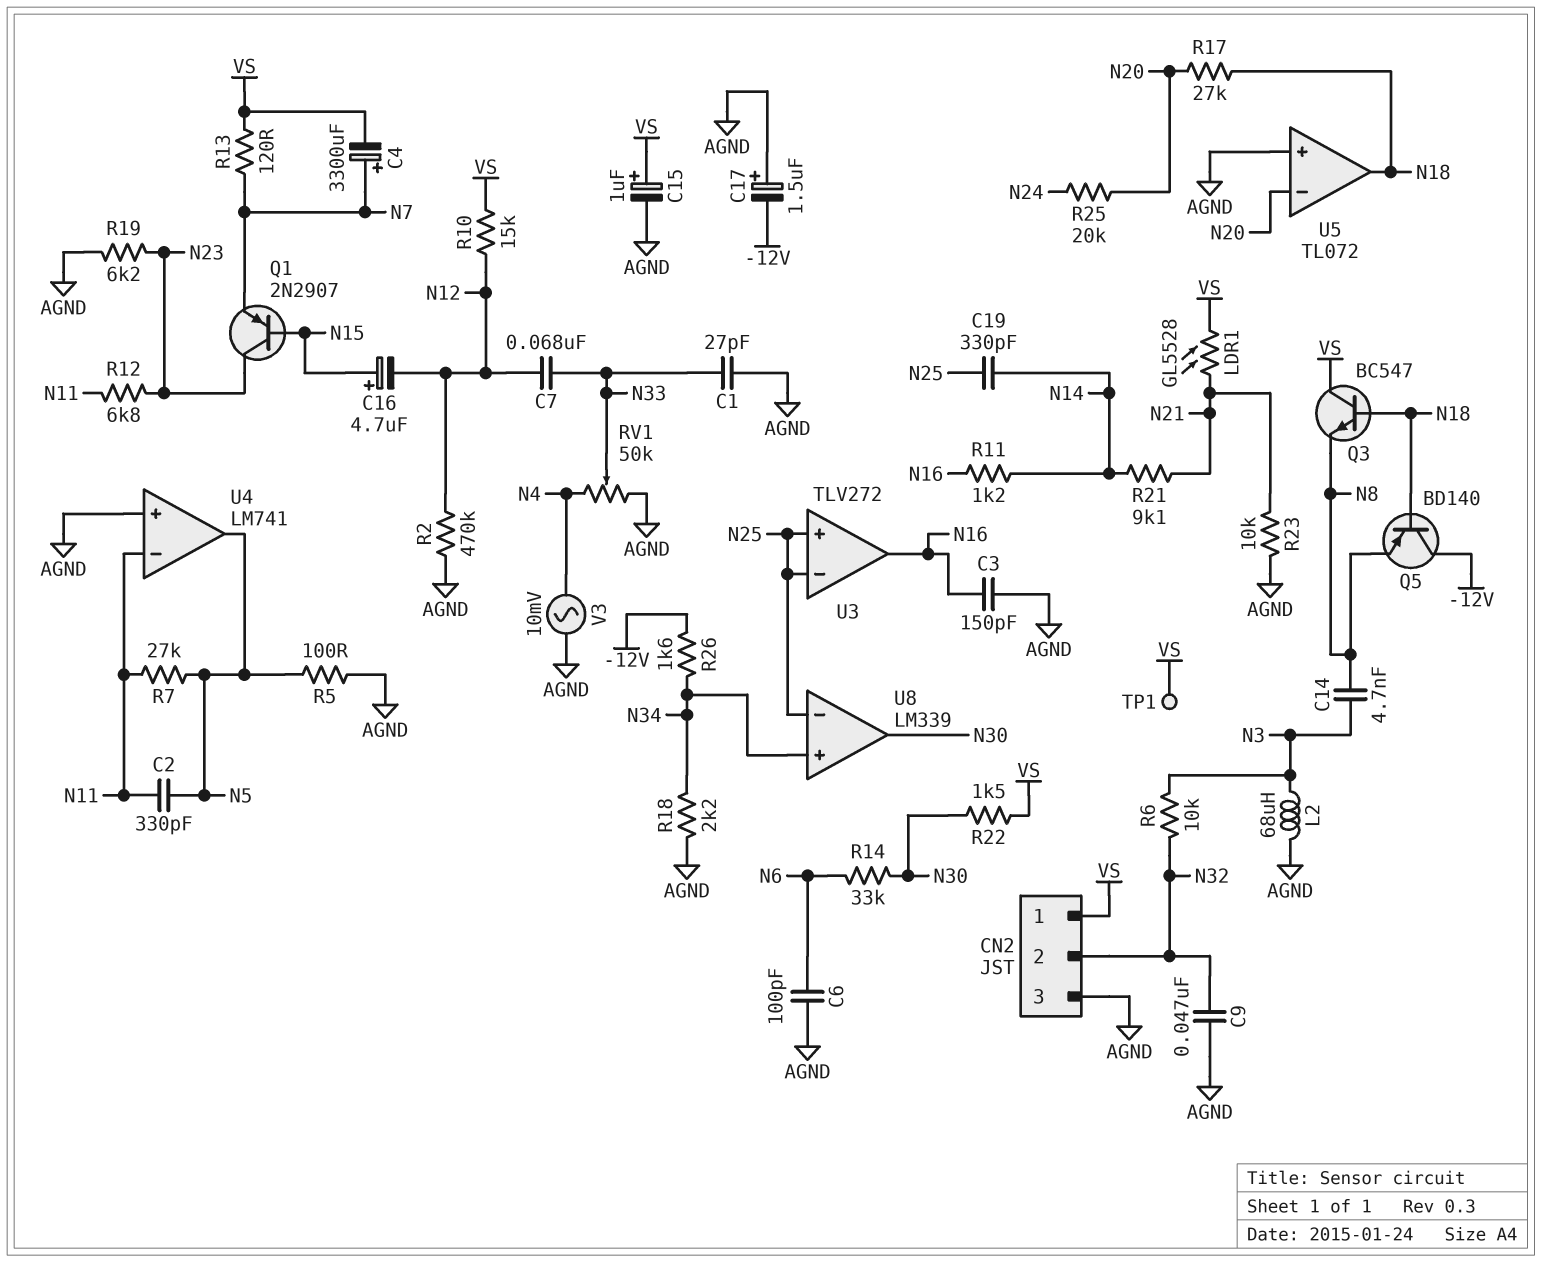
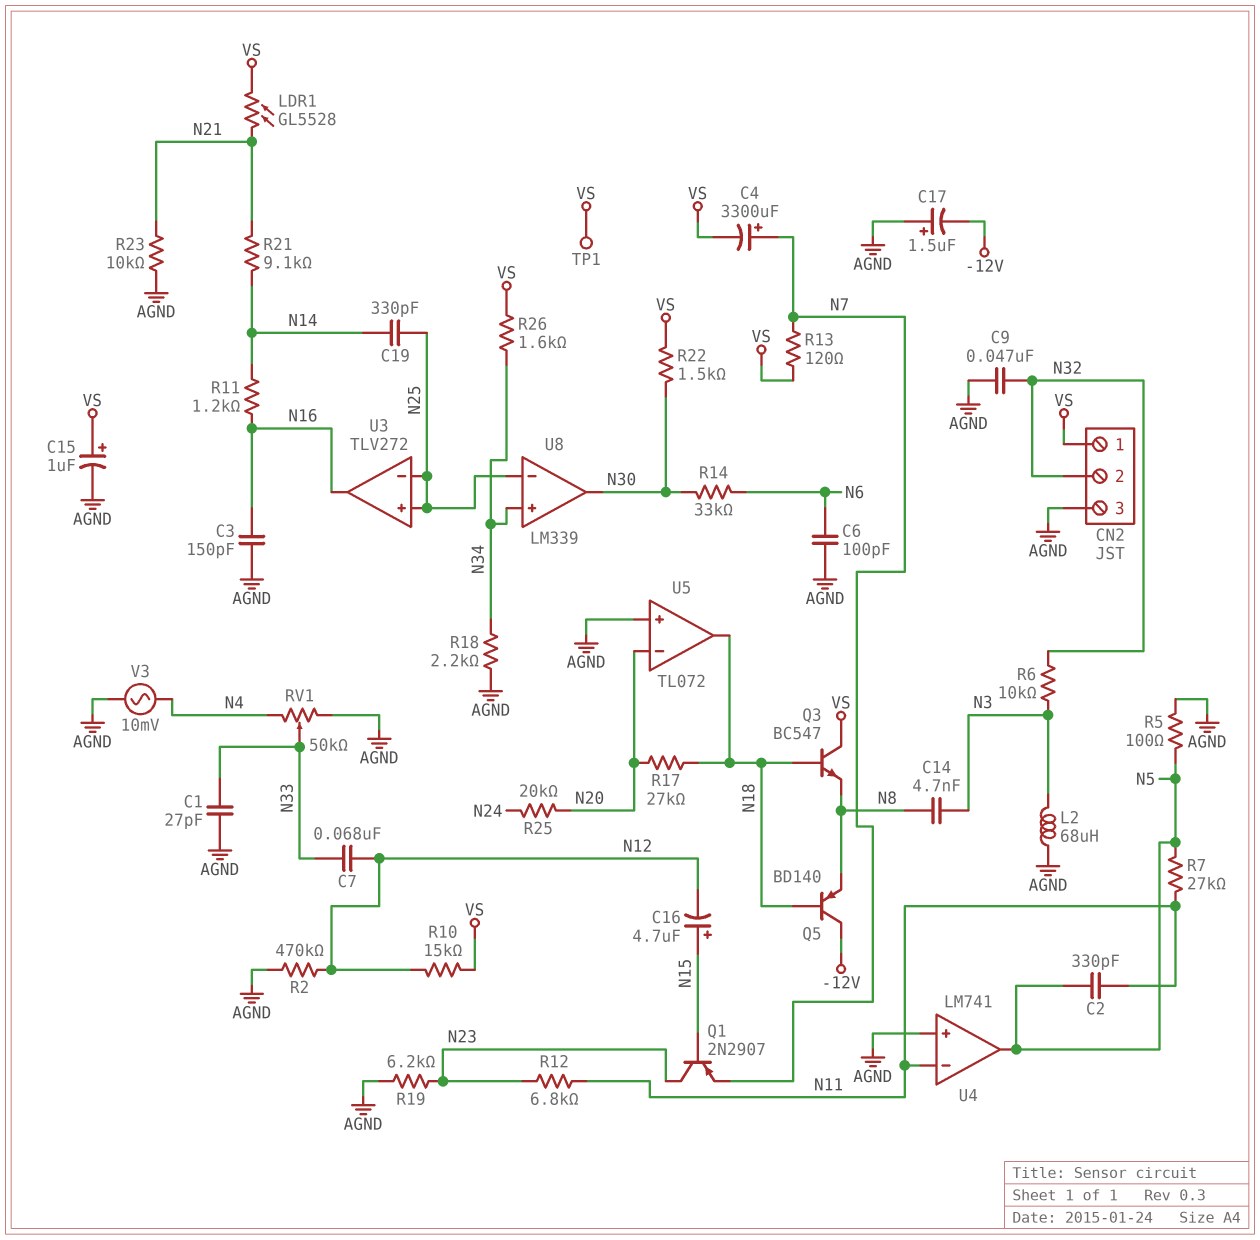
R26: 1.6k (-12V, N34) -> 1.6k (N34, VS)

